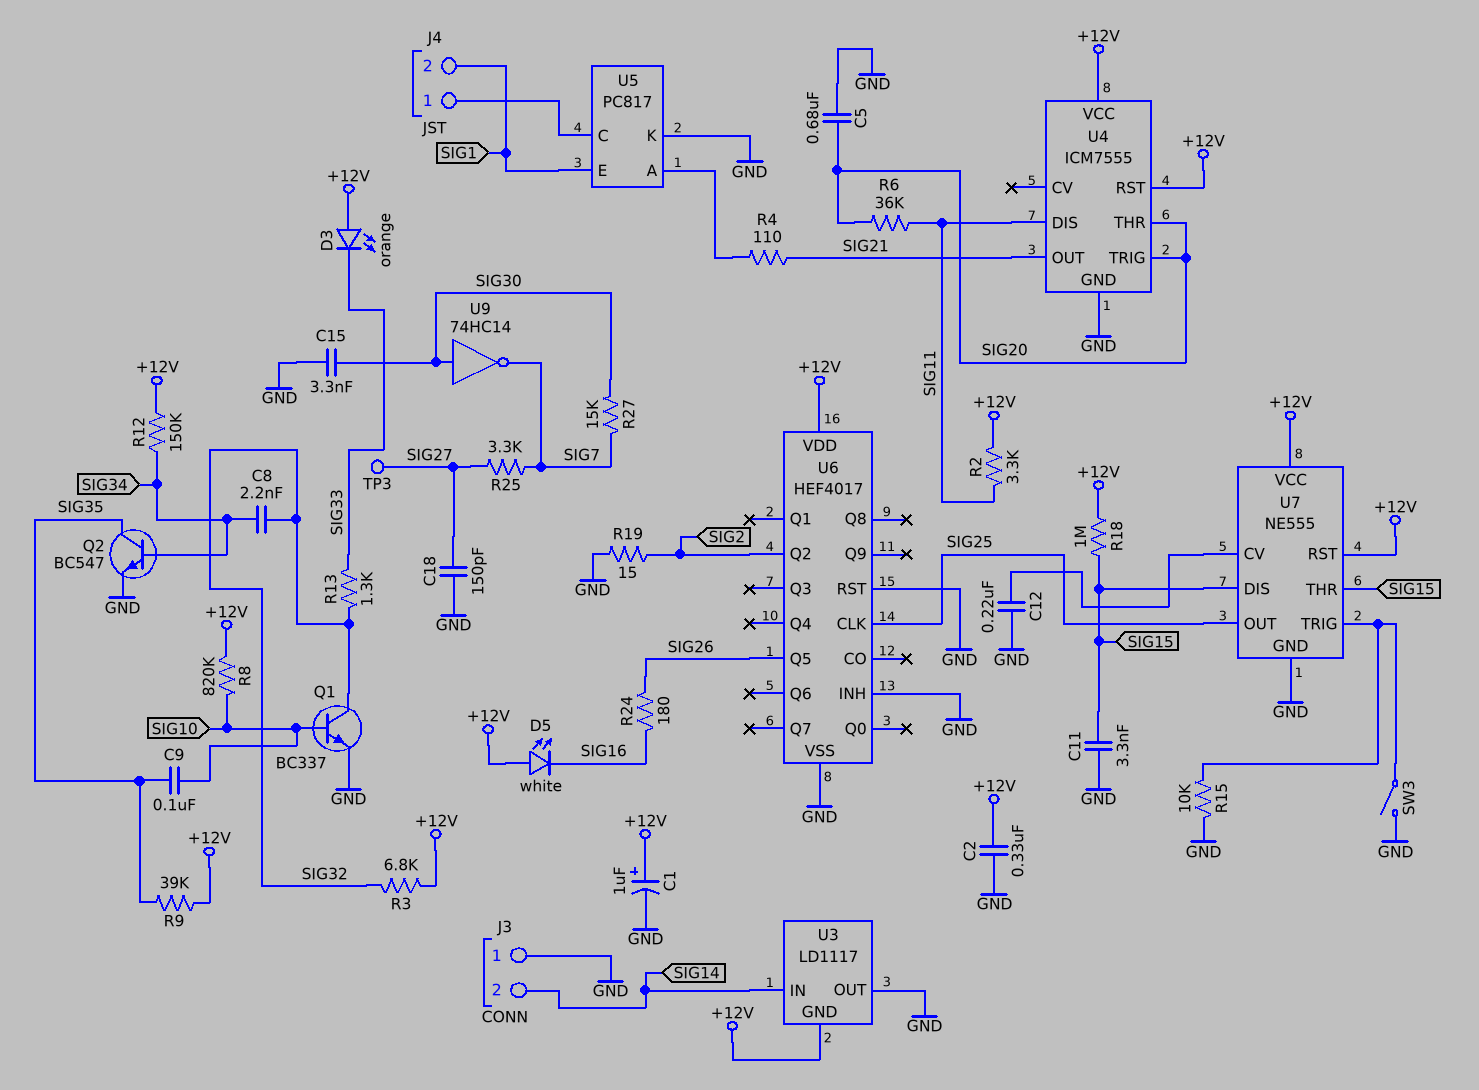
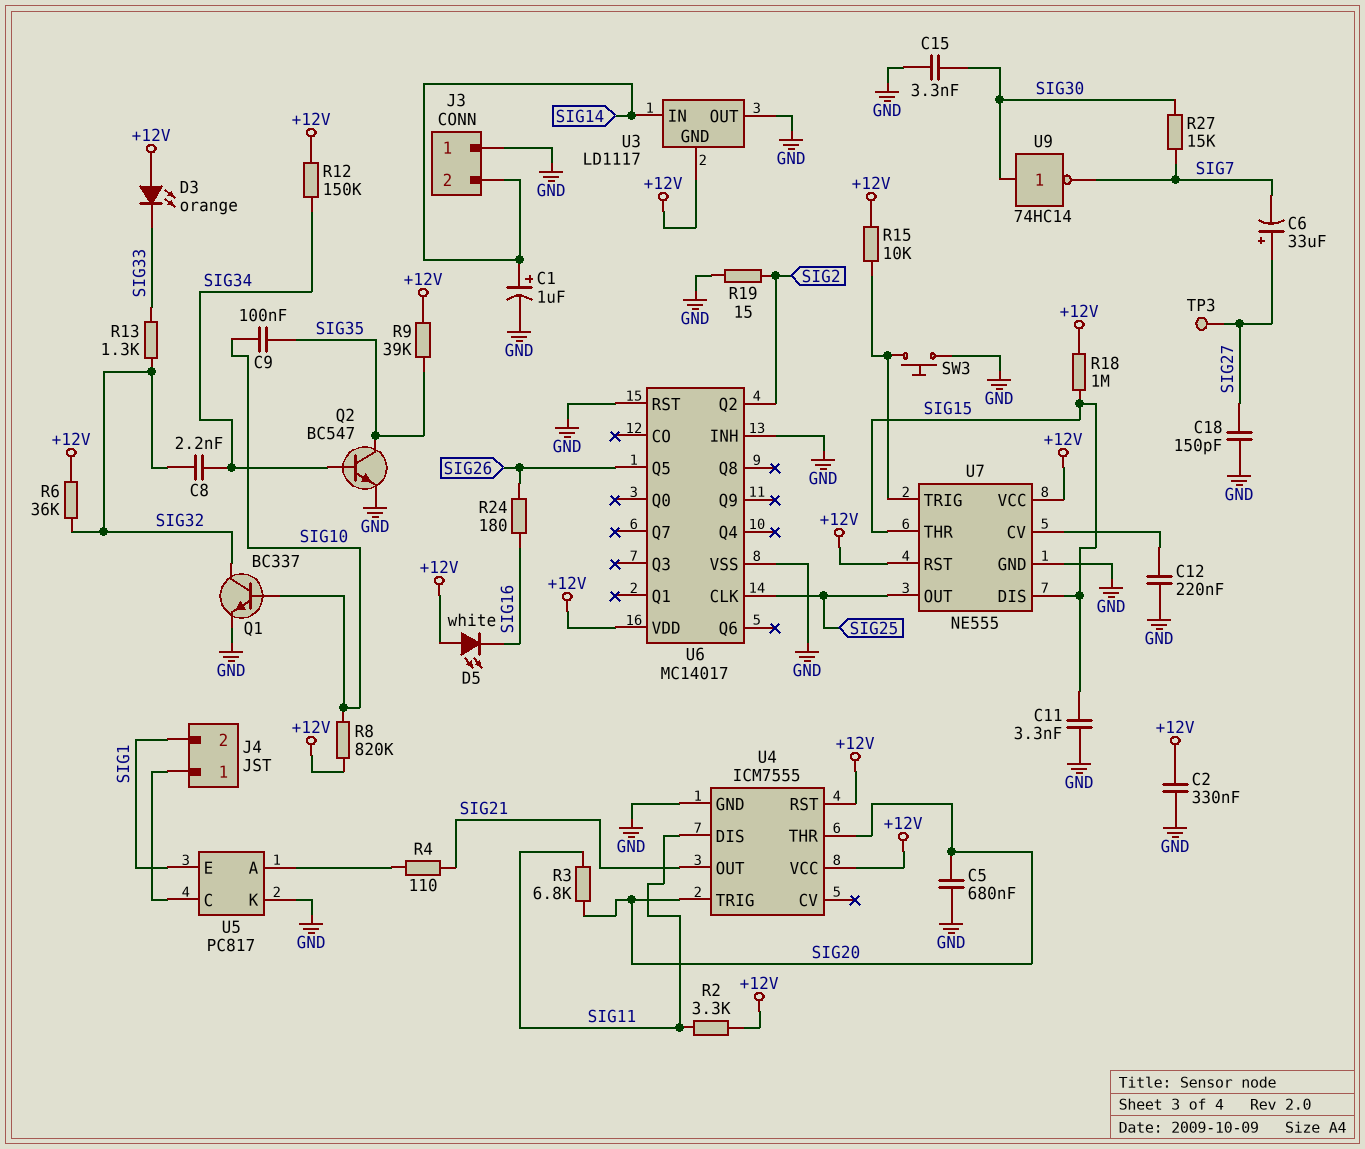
C1: 1uF (plus +12V, minus GND) -> 1uF (plus SIG14, minus GND)
C6: none -> 33uF (plus SIG27, minus SIG7)
R3: 6.8k (+12V, SIG32) -> 6.8k (SIG11, SIG20)
R6: 36k (SIG11, SIG20) -> 36k (+12V, SIG32)
R15: 10k (GND, U7/TRIG) -> 10k (+12V, U7/TRIG)
R25: 3.3k (SIG7, SIG27) -> none
SW3: switch (GND, U7/TRIG) -> button (GND, U7/TRIG)
U6: HEF4017 -> MC14017

